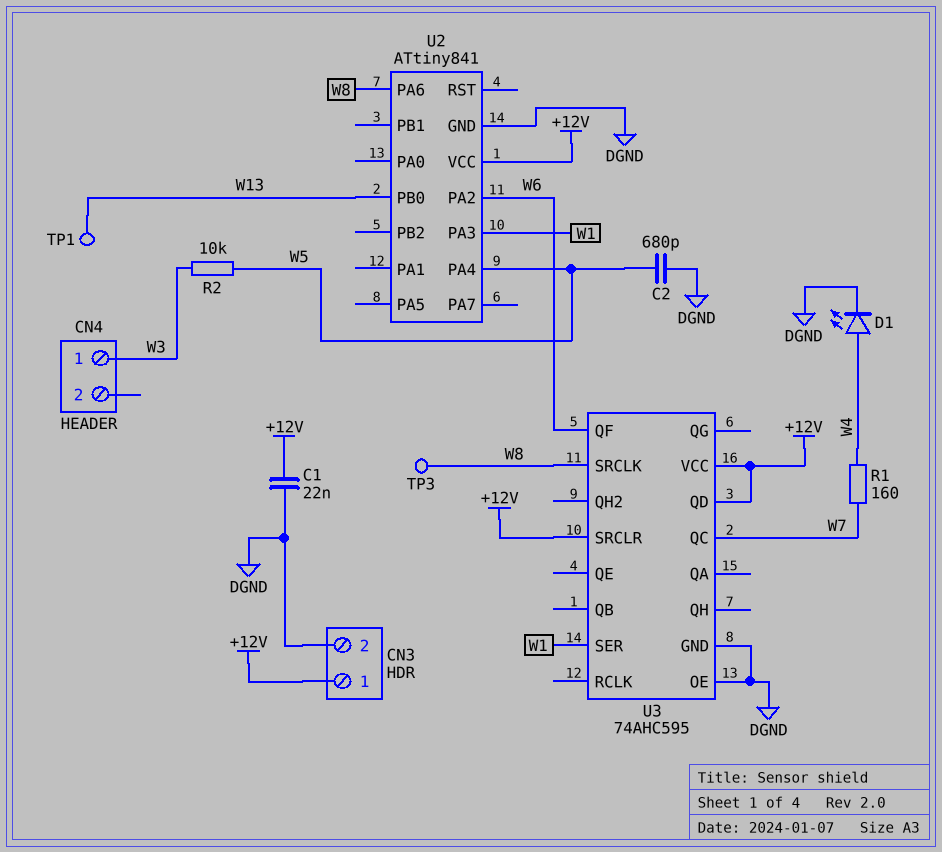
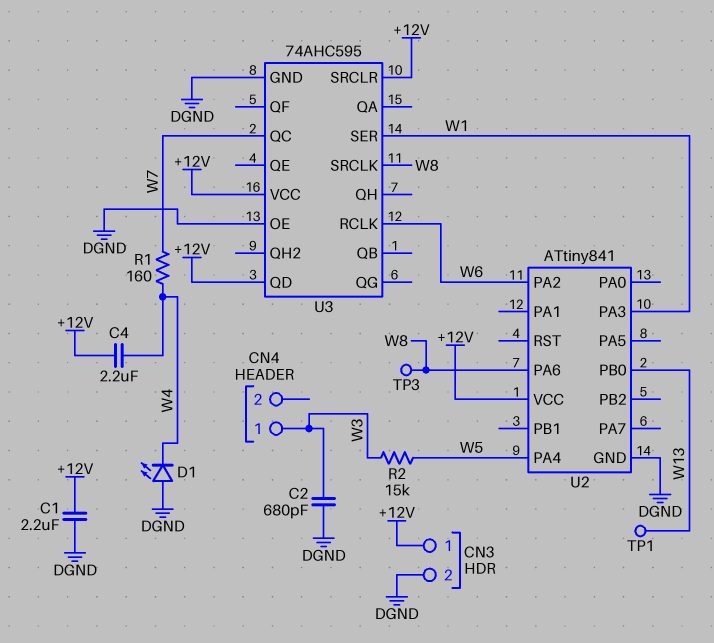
C1: 22nF (+12V, DGND) -> 2.2uF (+12V, DGND)
C2: 680pF (DGND, W5) -> 680pF (DGND, W3)
C4: none -> 2.2uF (+12V, W4)
D1: LED (A W4, K DGND) -> LED (A DGND, K W4)
R2: 10k (W3, W5) -> 15k (W3, W5)
U3 pin QF: W6 -> none
U3 pin RCLK: none -> W6

